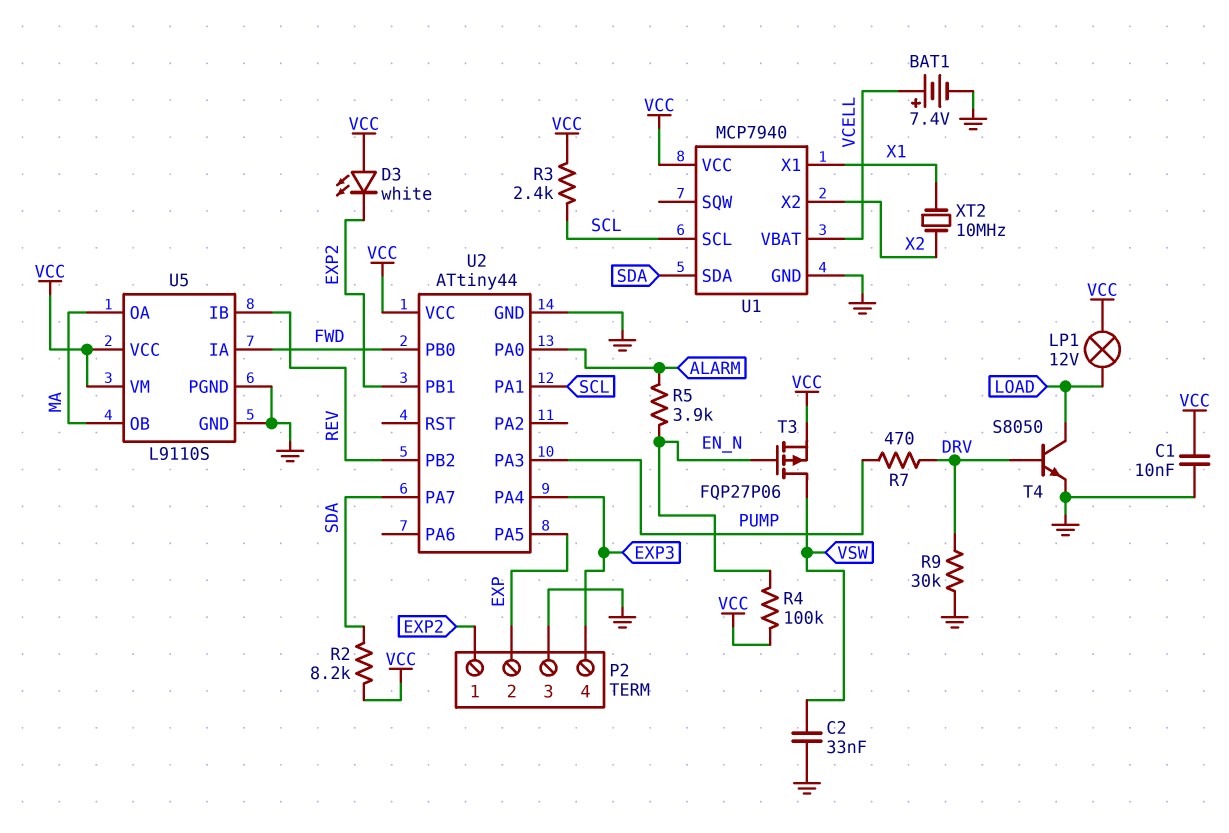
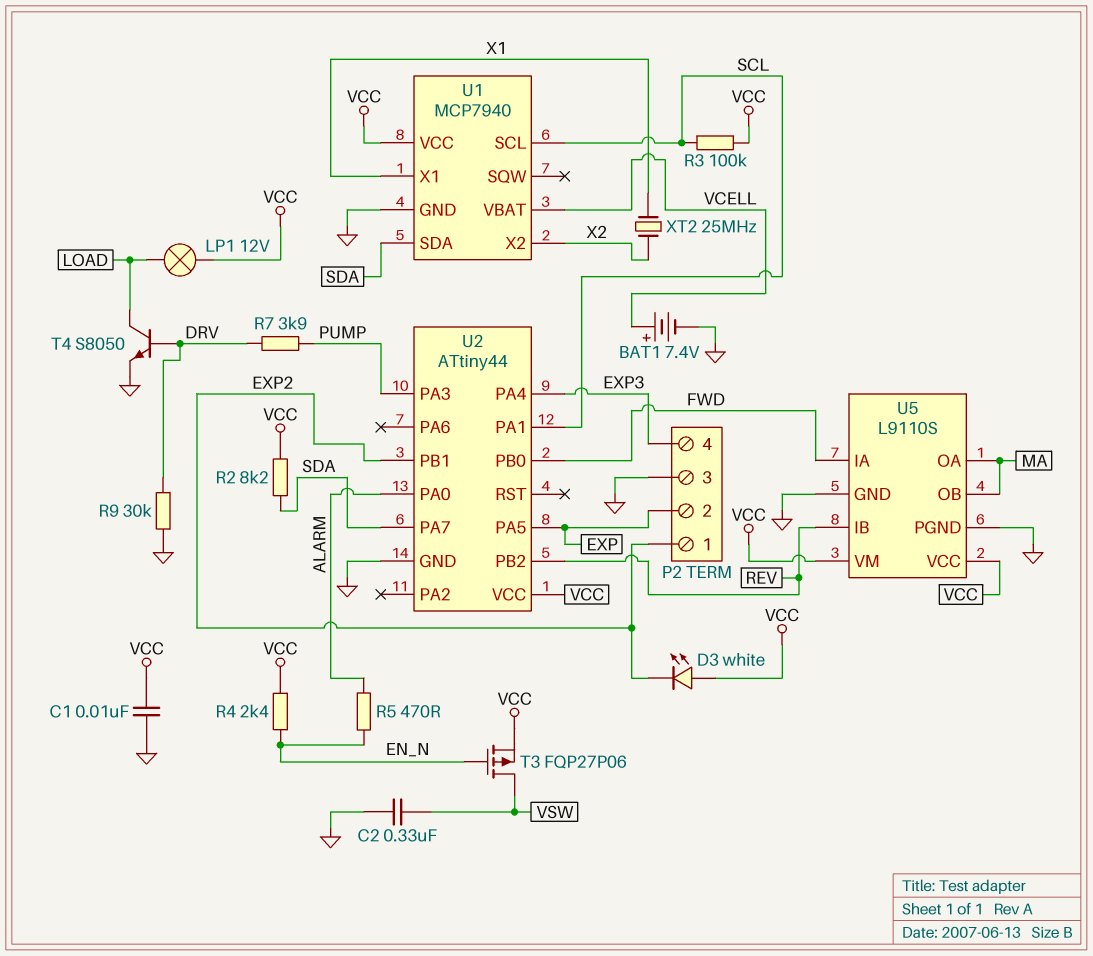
C2: 33nF (GND, VSW) -> 330nF (GND, VSW)
R3: 2.4k (SCL, VCC) -> 100k (SCL, VCC)
R4: 100k (EN_N, VCC) -> 2.4k (EN_N, VCC)
R5: 3.9k (ALARM, EN_N) -> 470 (ALARM, EN_N)
R7: 470 (DRV, PUMP) -> 3.9k (DRV, PUMP)
XT2: 10MHz (X1, X2) -> 25MHz (X1, X2)

